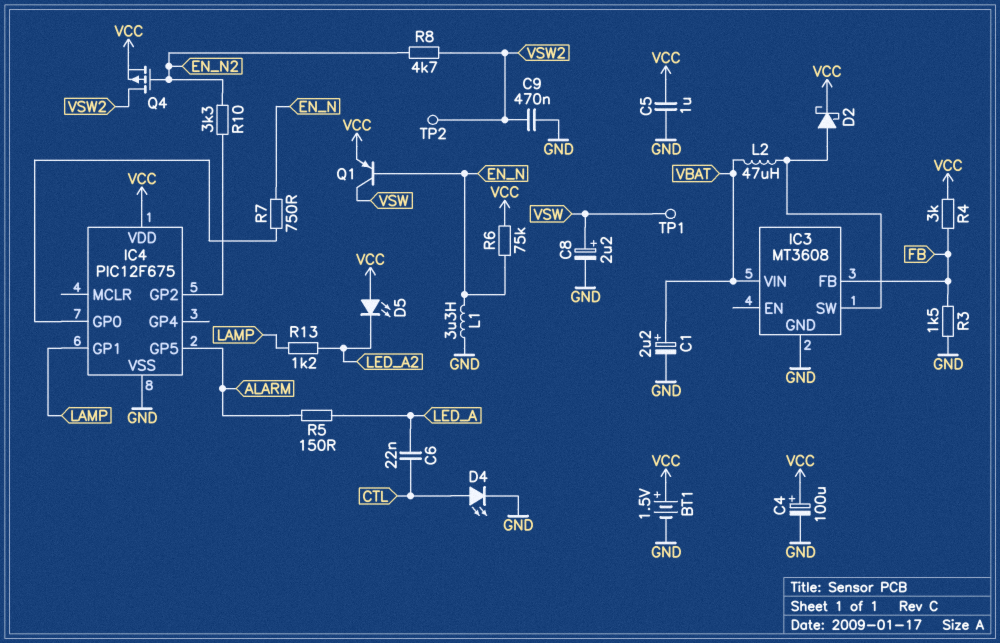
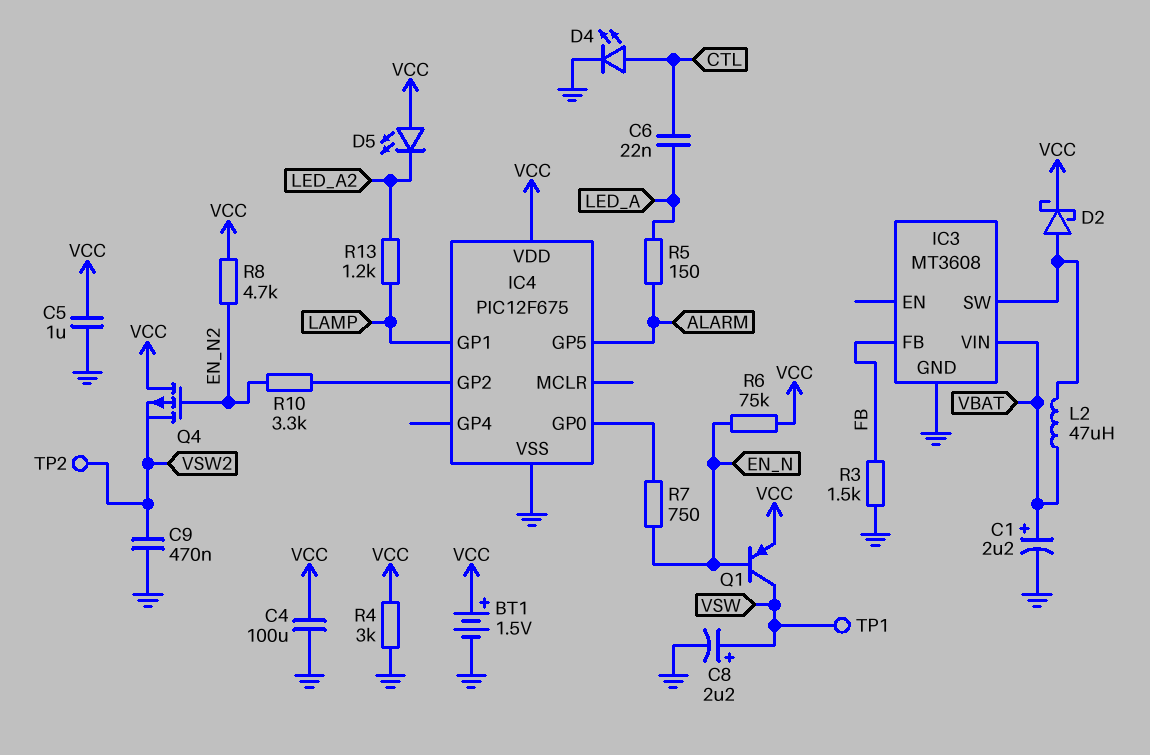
C4: 100uF (plus VCC, minus GND) -> 100uF (GND, VCC)
L1: 3.3uH (EN_N, GND) -> none
Q4: PMOS (G EN_N2, D VSW2, S VCC) -> PMOS (G EN_N2, D VCC, S VSW2)
R4: 3k (FB, VCC) -> 3k (GND, VCC)
R8: 4.7k (EN_N2, VSW2) -> 4.7k (EN_N2, VCC)

